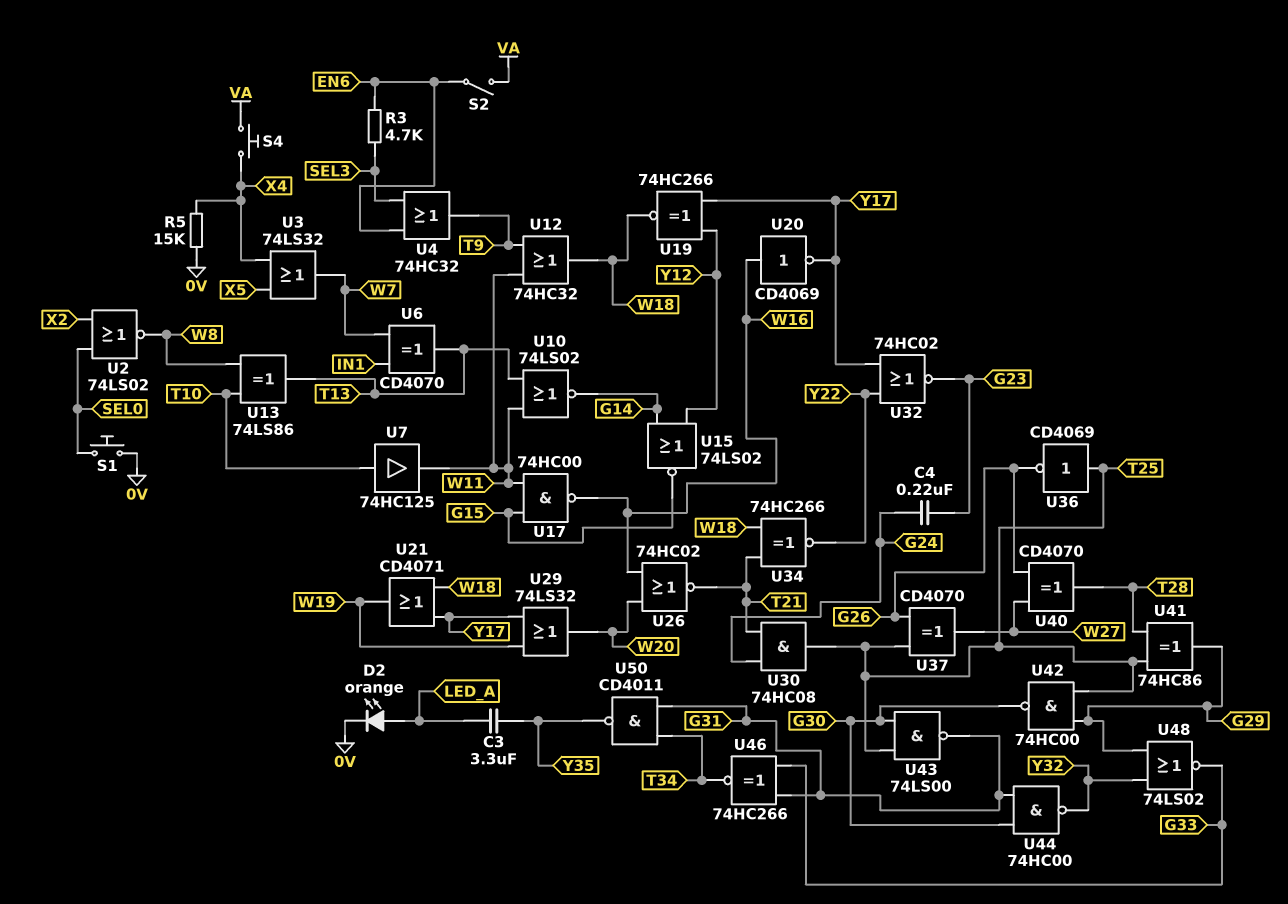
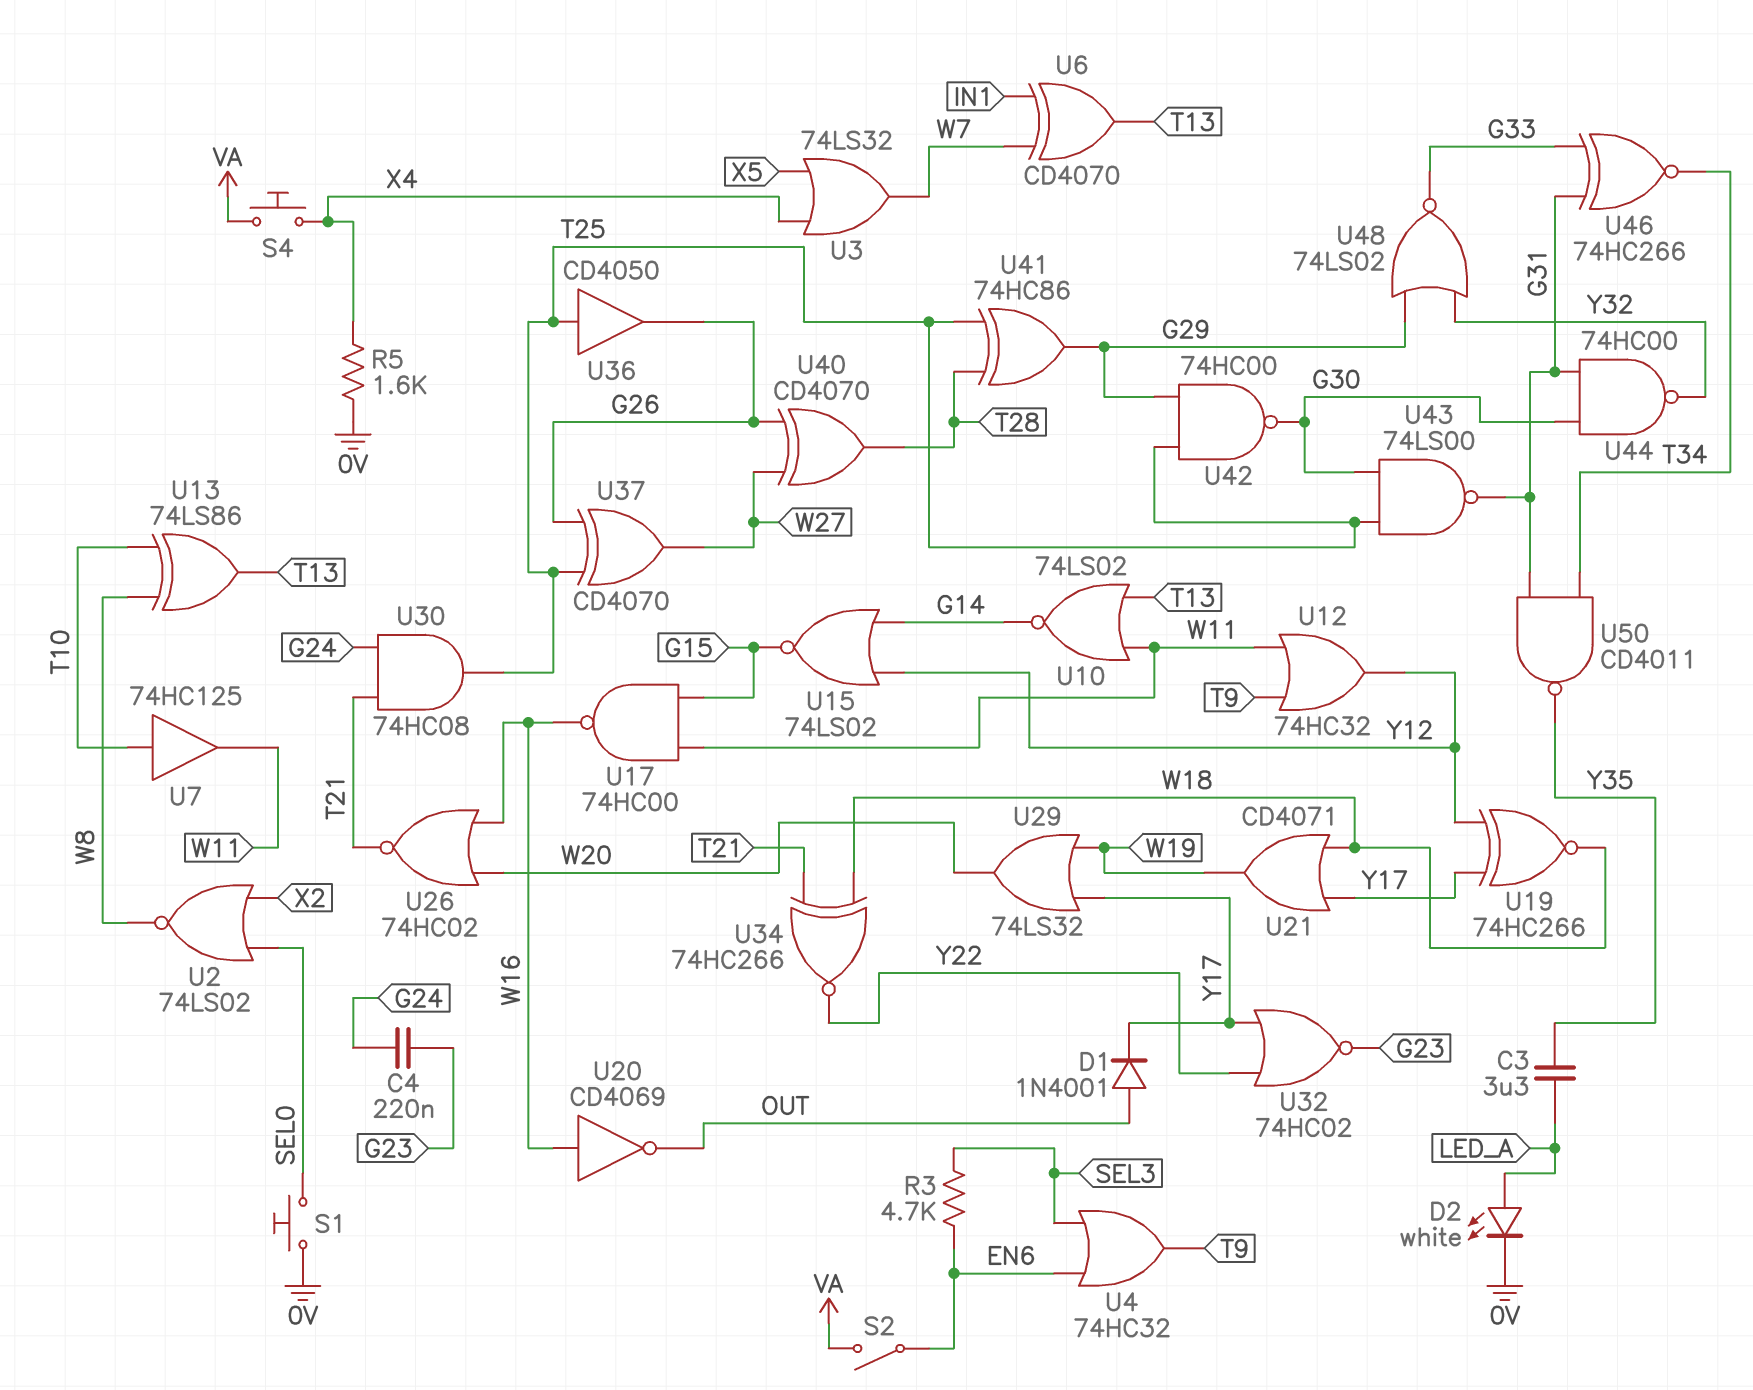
D1: none -> diode 1N4001 (A OUT, K Y17)
D2: LED orange (A LED_A, K 0V) -> LED white (A LED_A, K 0V)
R5: 15k (0V, X4) -> 1.6k (0V, X4)
U12: OR 74HC32 (in T9, in W11, out W18) -> OR 74HC32 (in T9, in W11, out Y12)
U20: NOT CD4069 (in W16, out Y17) -> NOT CD4069 (in W16, out OUT)
U36: NOT CD4069 (in T25, out G26) -> buffer CD4050 (in T25, out G26)

